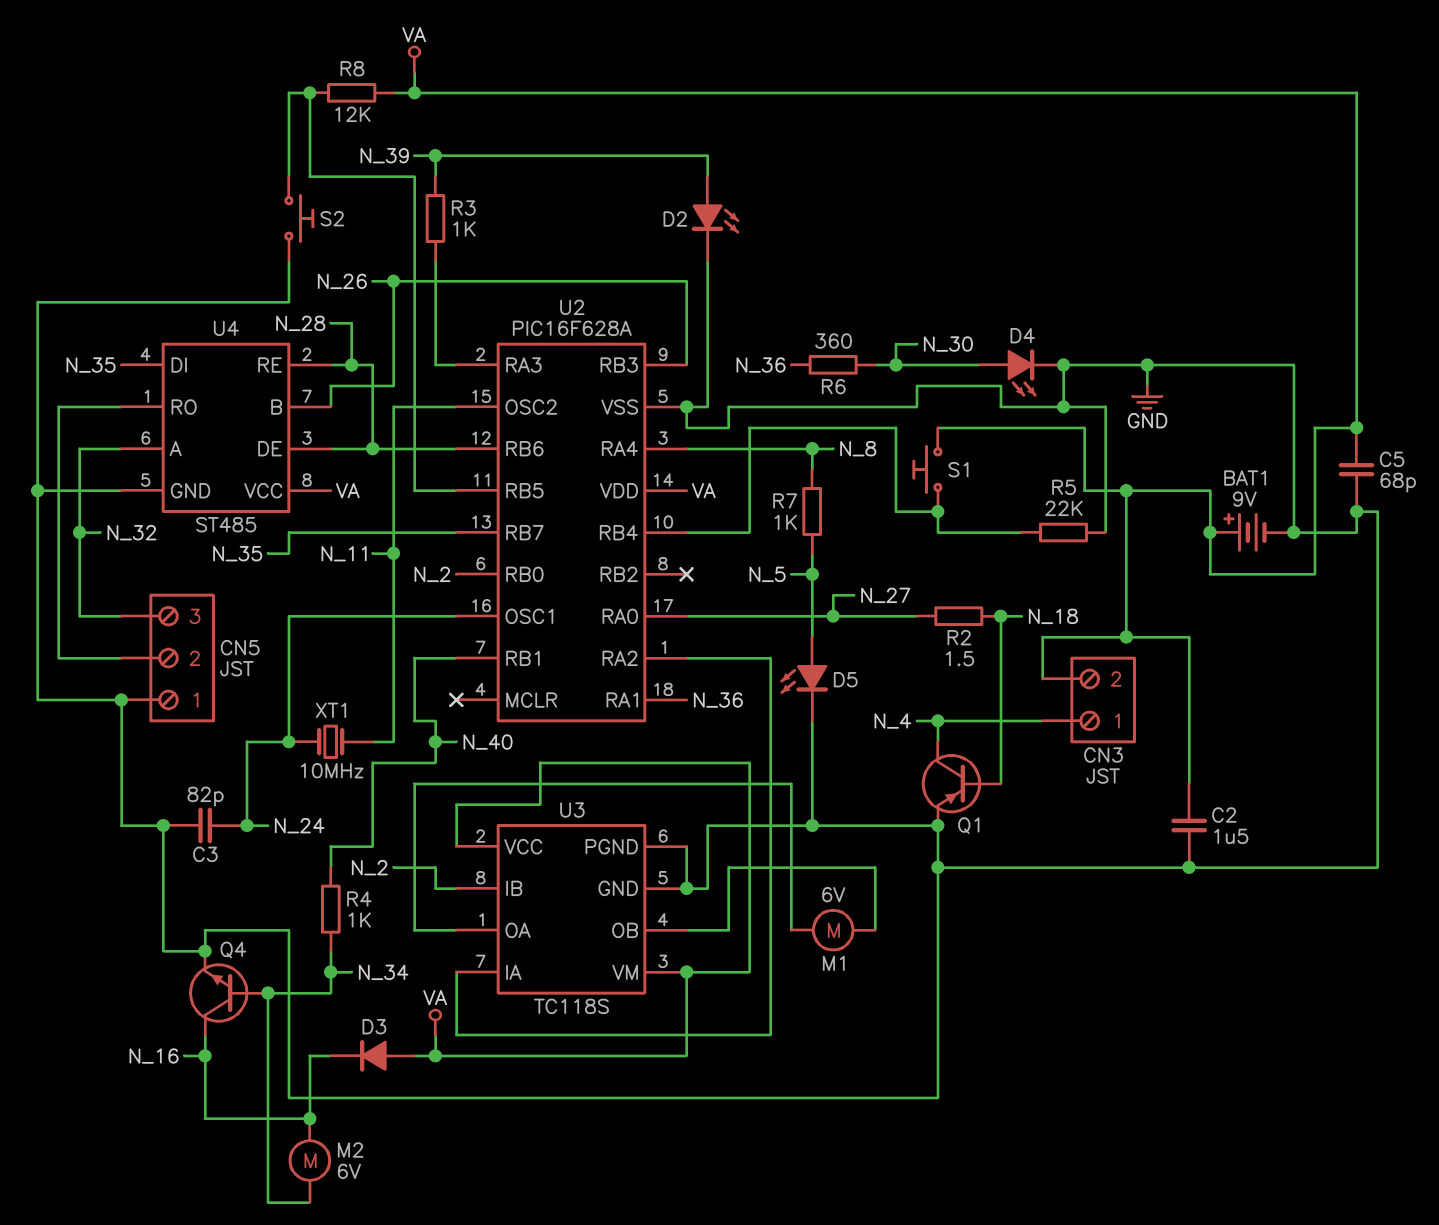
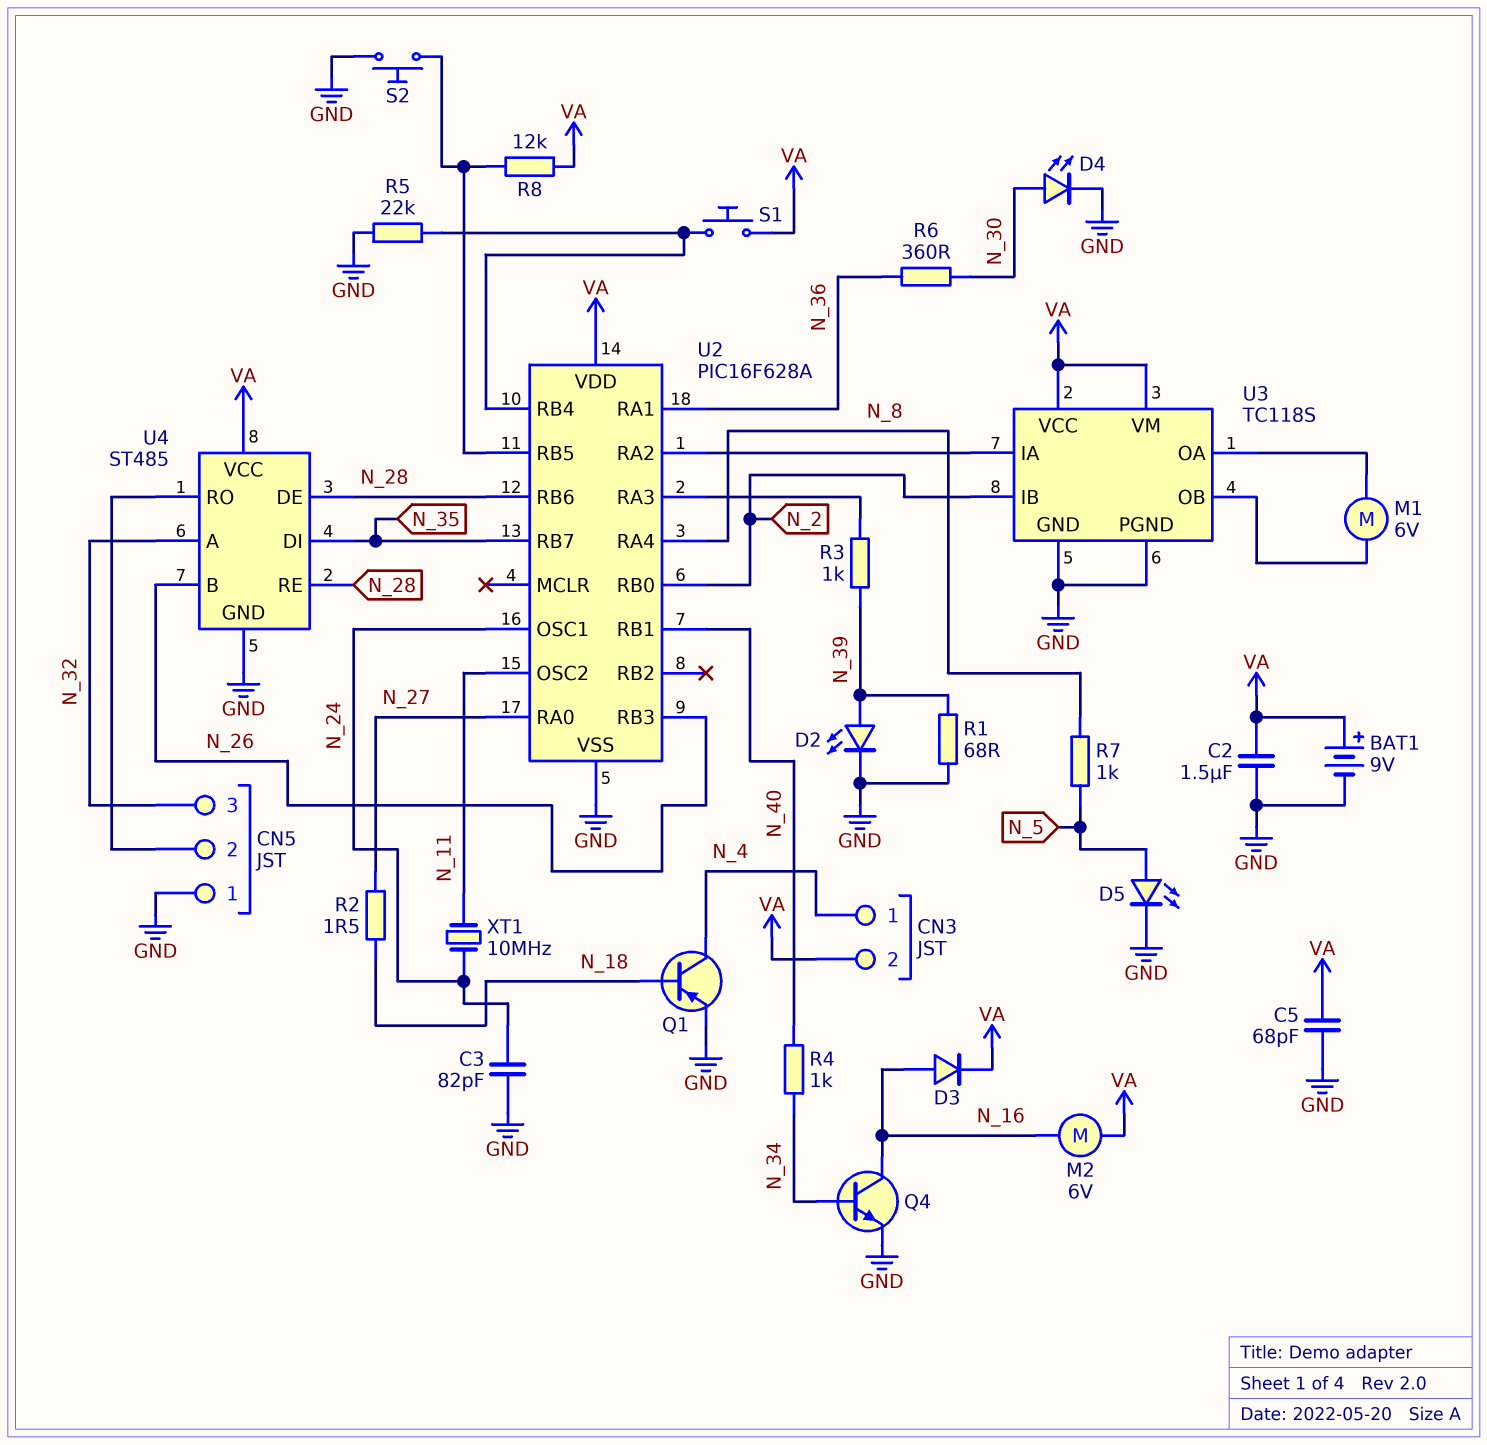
D3: diode (A VA, K N_16) -> diode (A N_16, K VA)
M2: motor 6V (N_16, N_34) -> motor 6V (N_16, VA)
R1: none -> 68 (GND, N_39)

